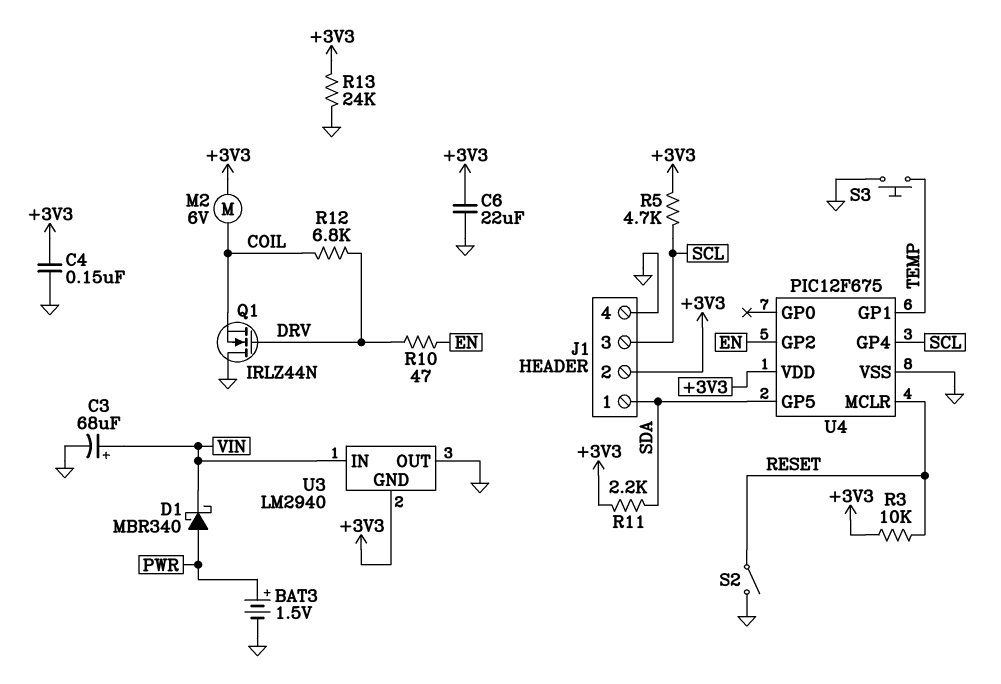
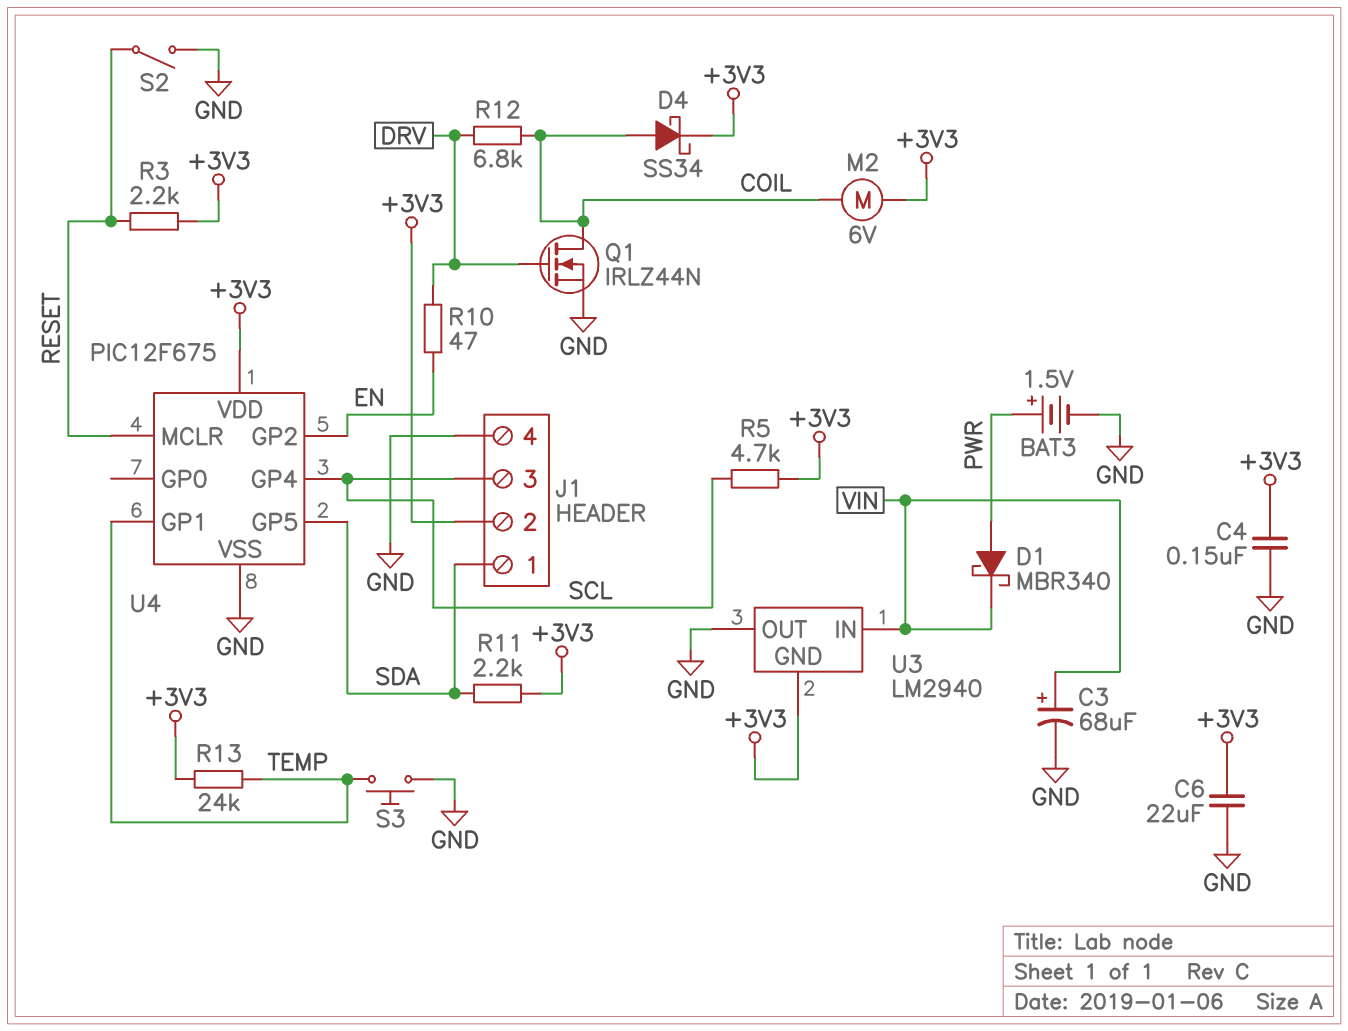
D4: none -> schottky SS34 (A COIL, K +3V3)
Q1: NMOS IRLZ44N (G DRV, D GND, S COIL) -> NMOS IRLZ44N (G DRV, D COIL, S GND)
R3: 10k (+3V3, RESET) -> 2.2k (+3V3, RESET)
R13: 24k (+3V3, GND) -> 24k (+3V3, TEMP)

